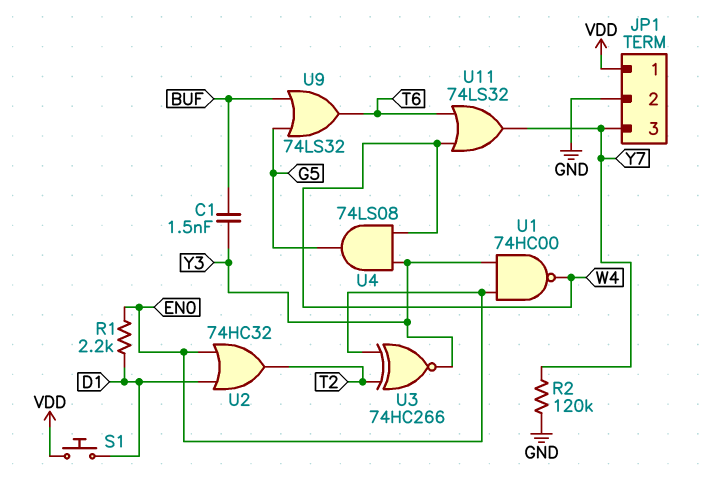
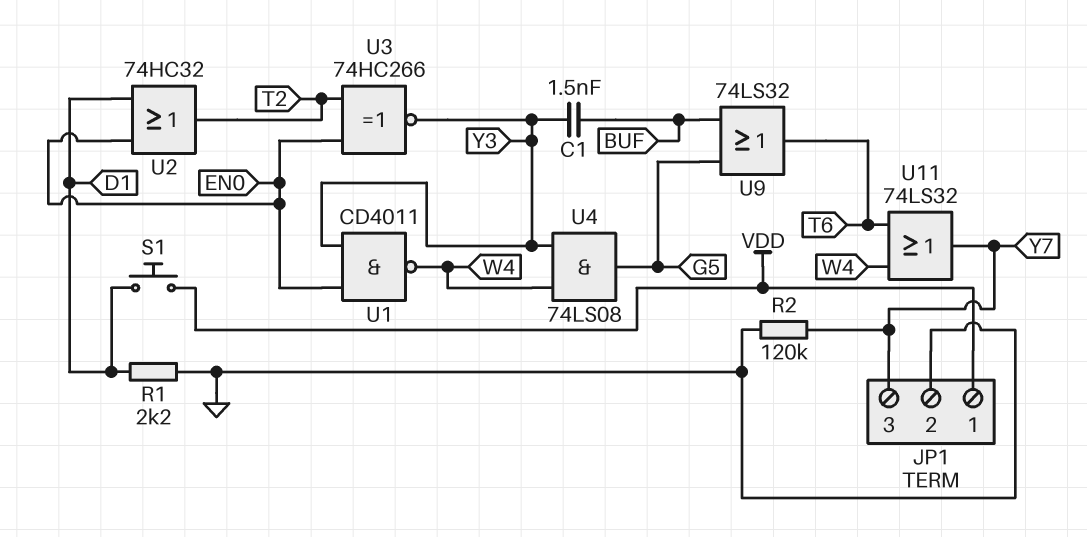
R1: 2.2k (D1, EN0) -> 2.2k (D1, GND)
U1: NAND 74HC00 (in EN0, in Y3, out W4) -> NAND CD4011 (in EN0, in Y3, out W4)

